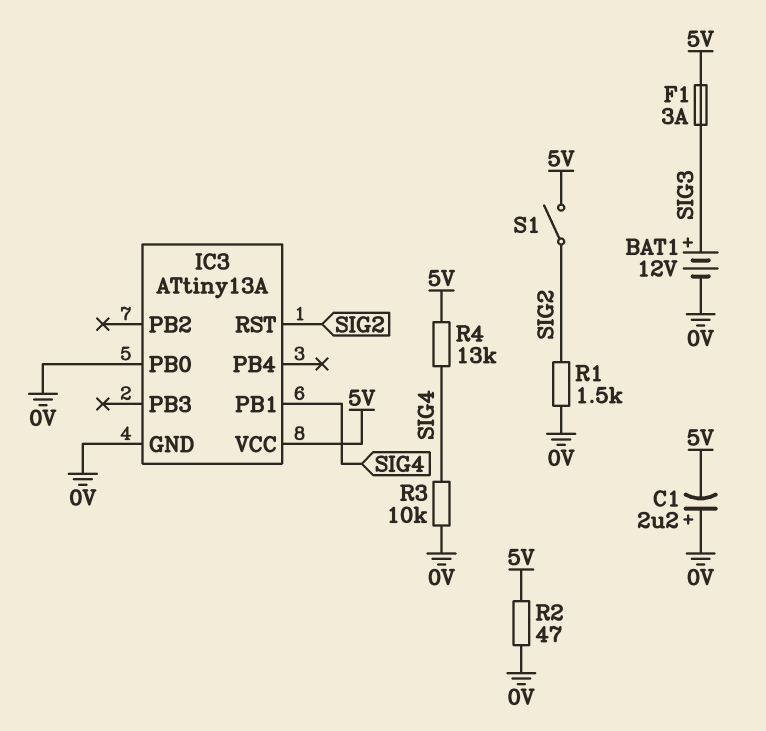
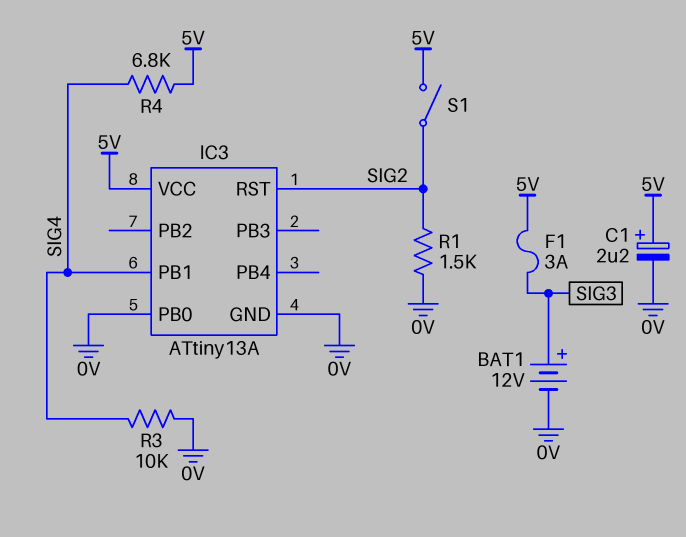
C1: 2.2uF (plus 0V, minus 5V) -> 2.2uF (plus 5V, minus 0V)
R2: 47 (0V, 5V) -> none
R4: 13k (5V, SIG4) -> 6.8k (5V, SIG4)

